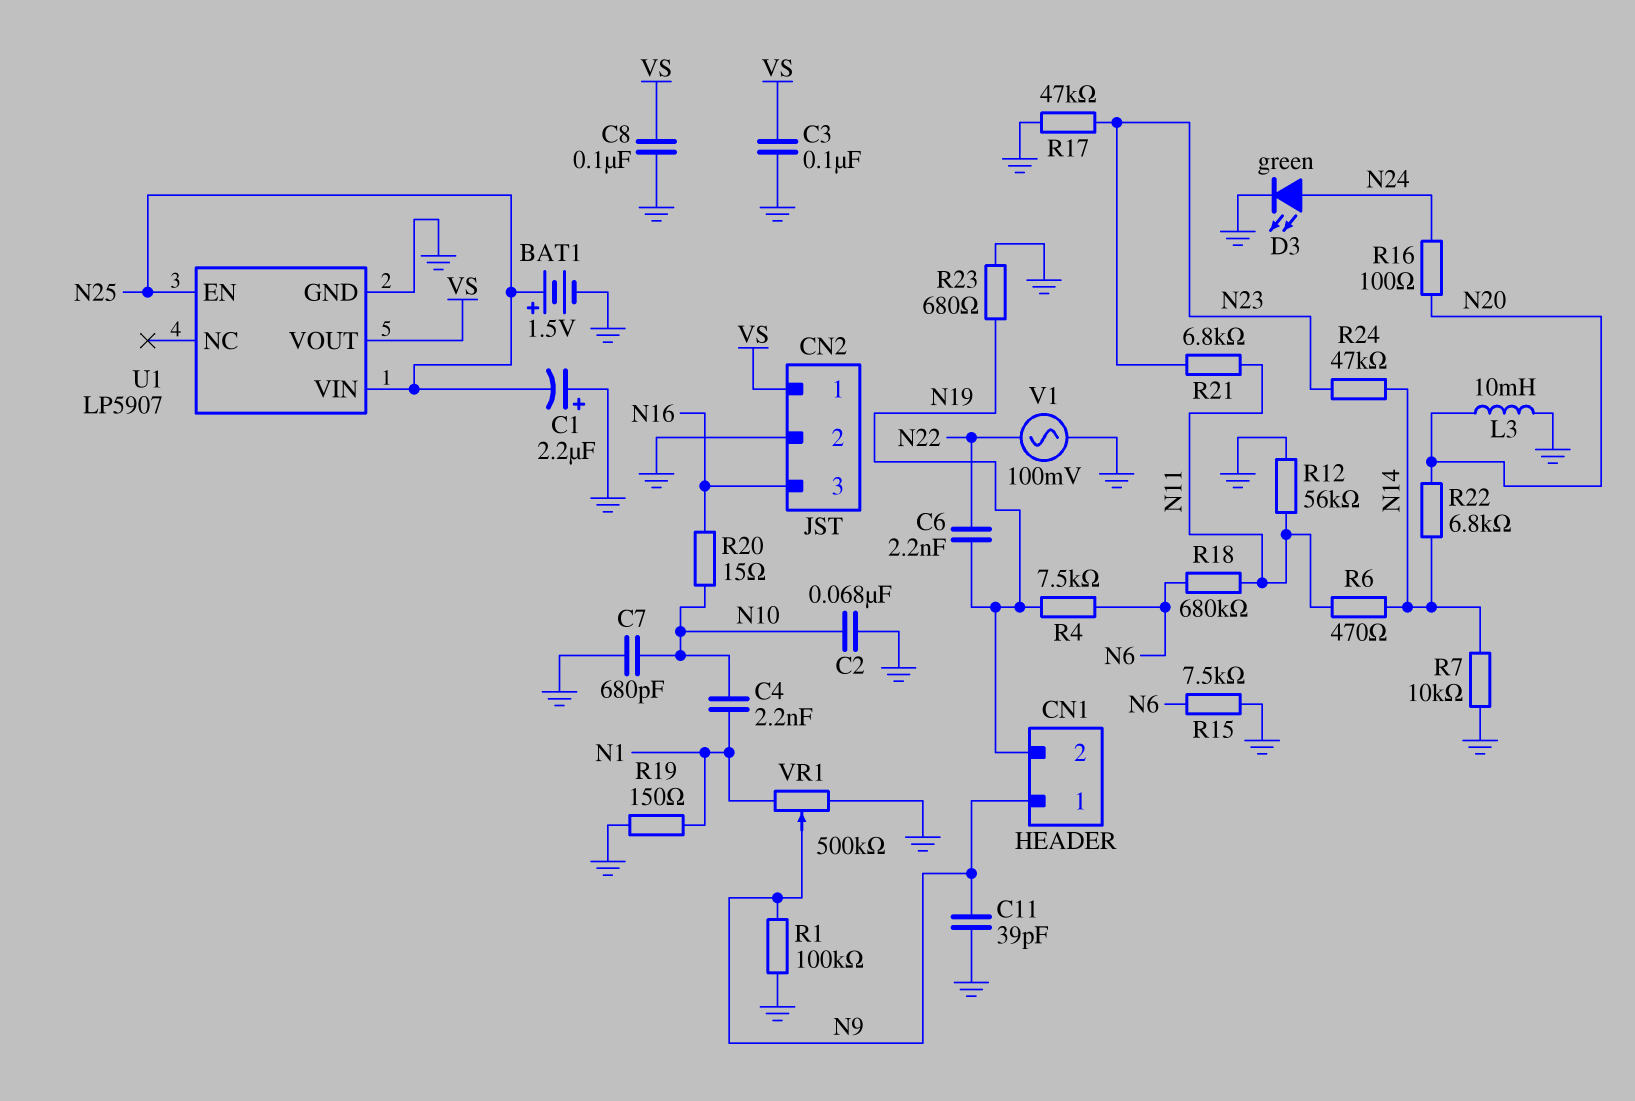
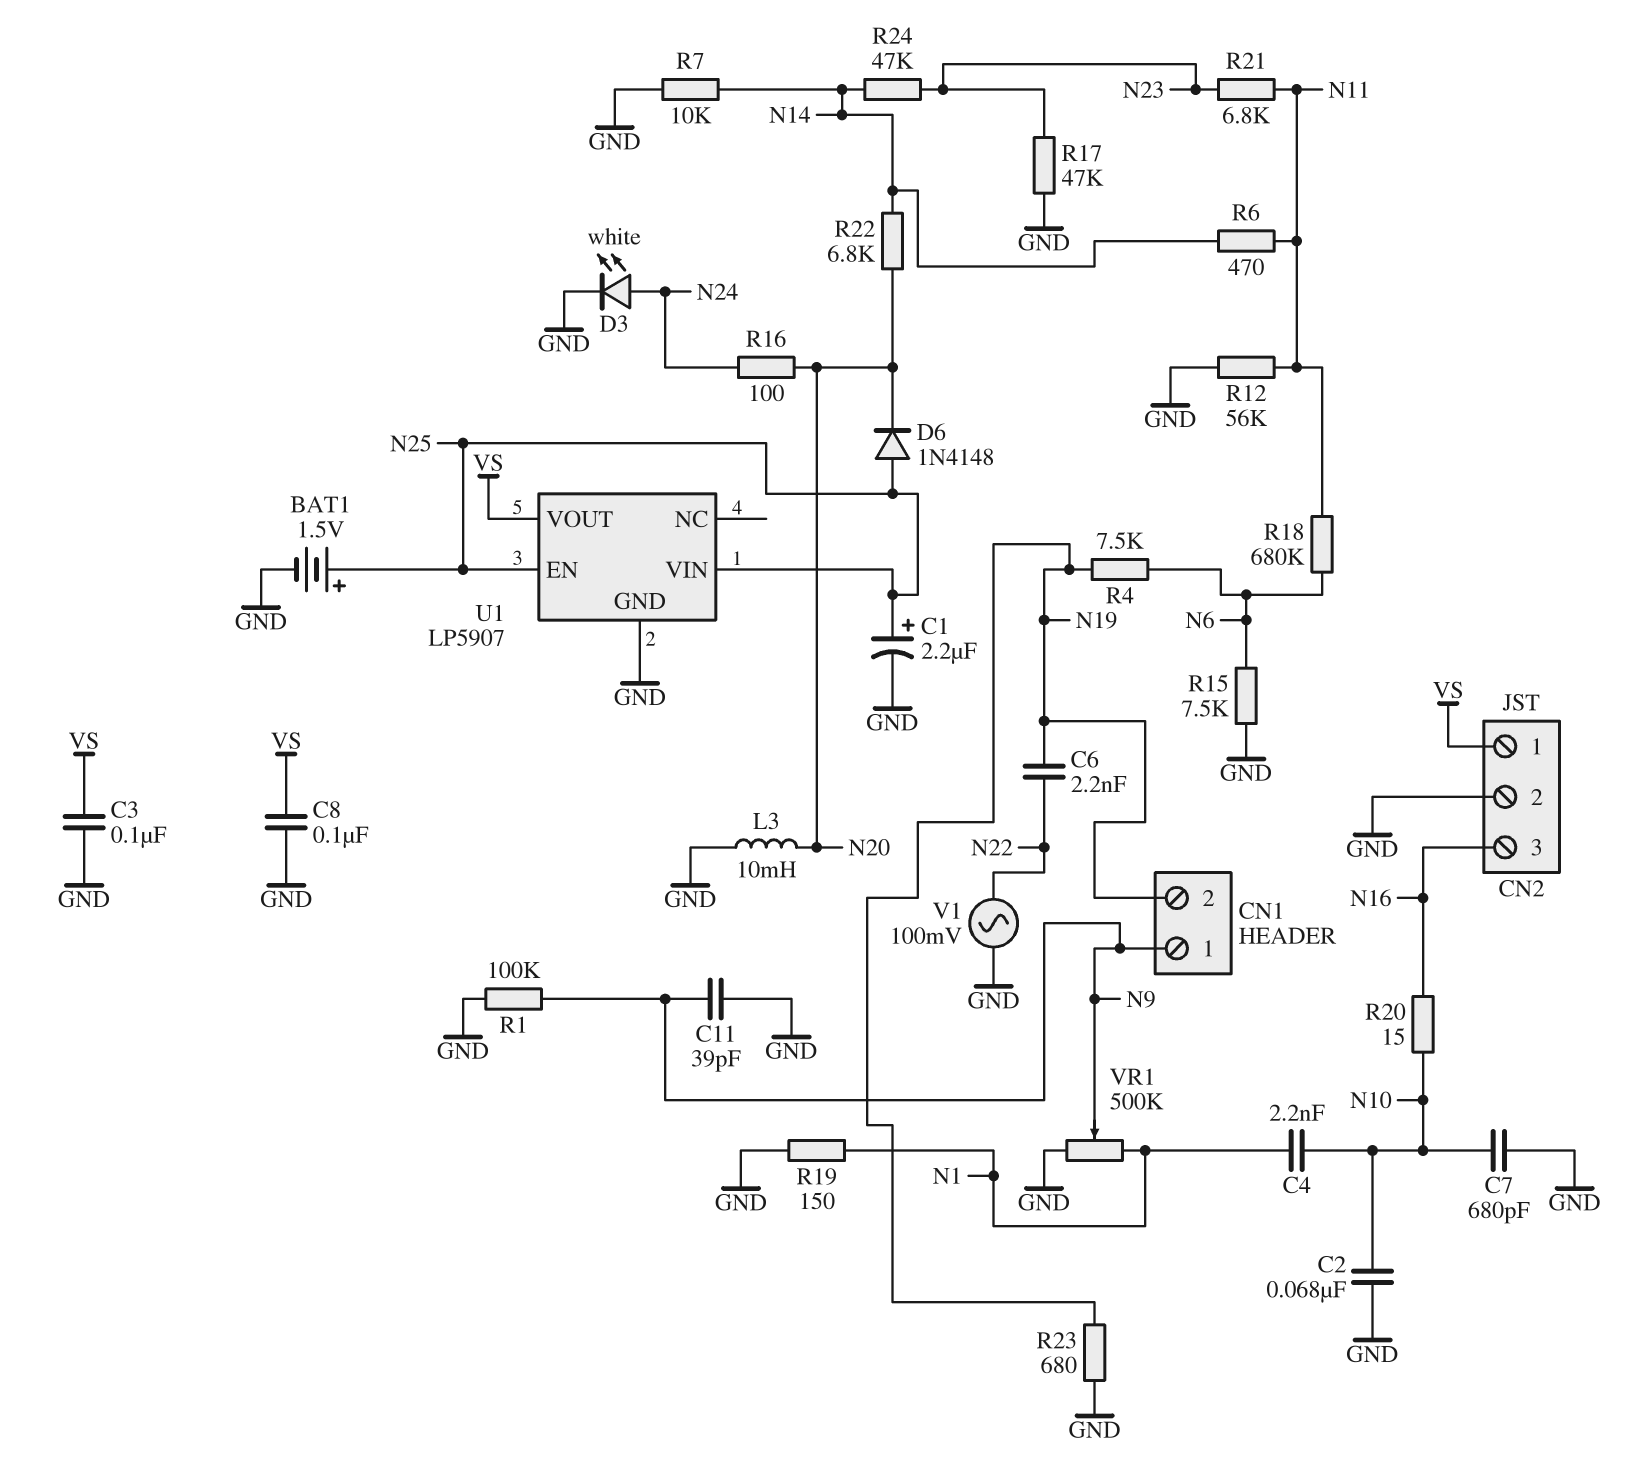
C1: 2.2uF (plus GND, minus N25) -> 2.2uF (plus N25, minus GND)
D3: LED green (A N24, K GND) -> LED white (A N24, K GND)
D6: none -> diode 1N4148 (A N25, K N20)

